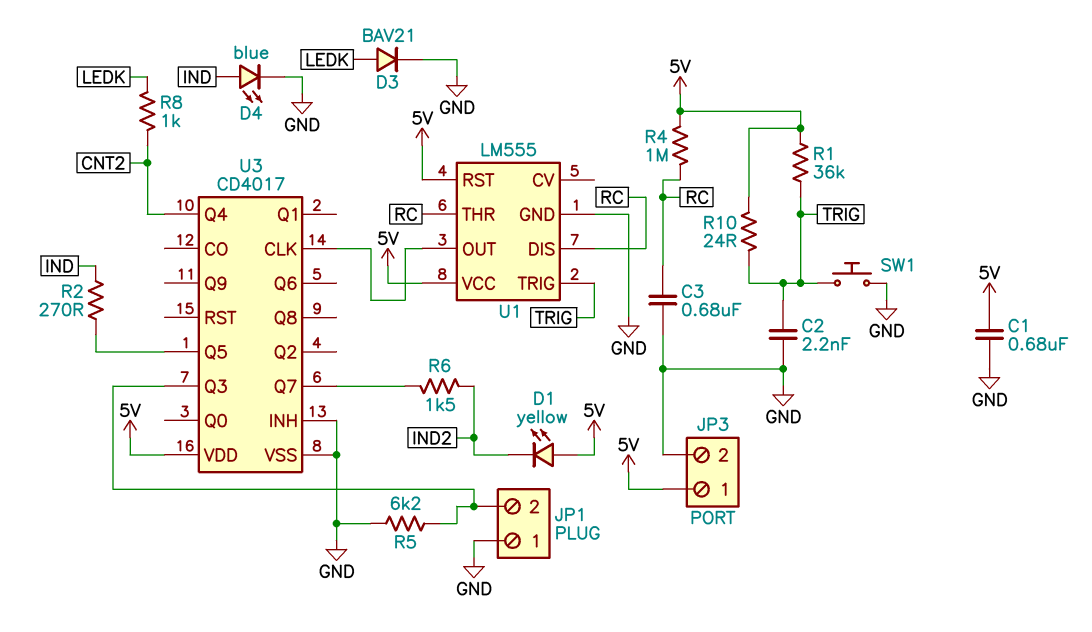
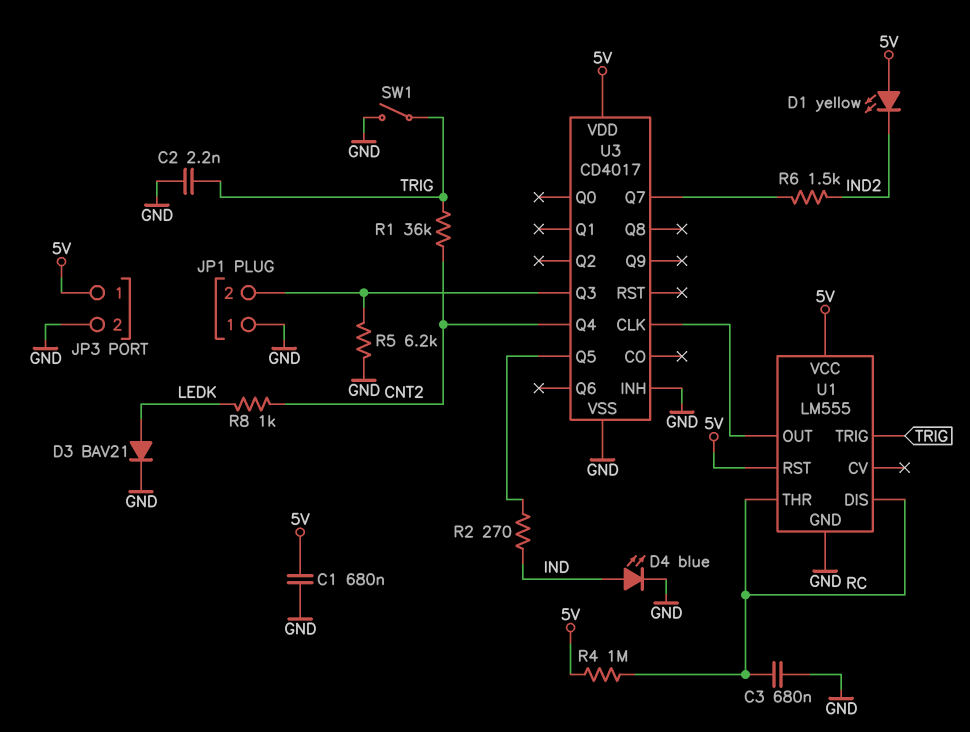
R1: 36k (5V, TRIG) -> 36k (CNT2, TRIG)
R10: 24 (5V, TRIG) -> none
SW1: button (GND, TRIG) -> switch (GND, TRIG)

